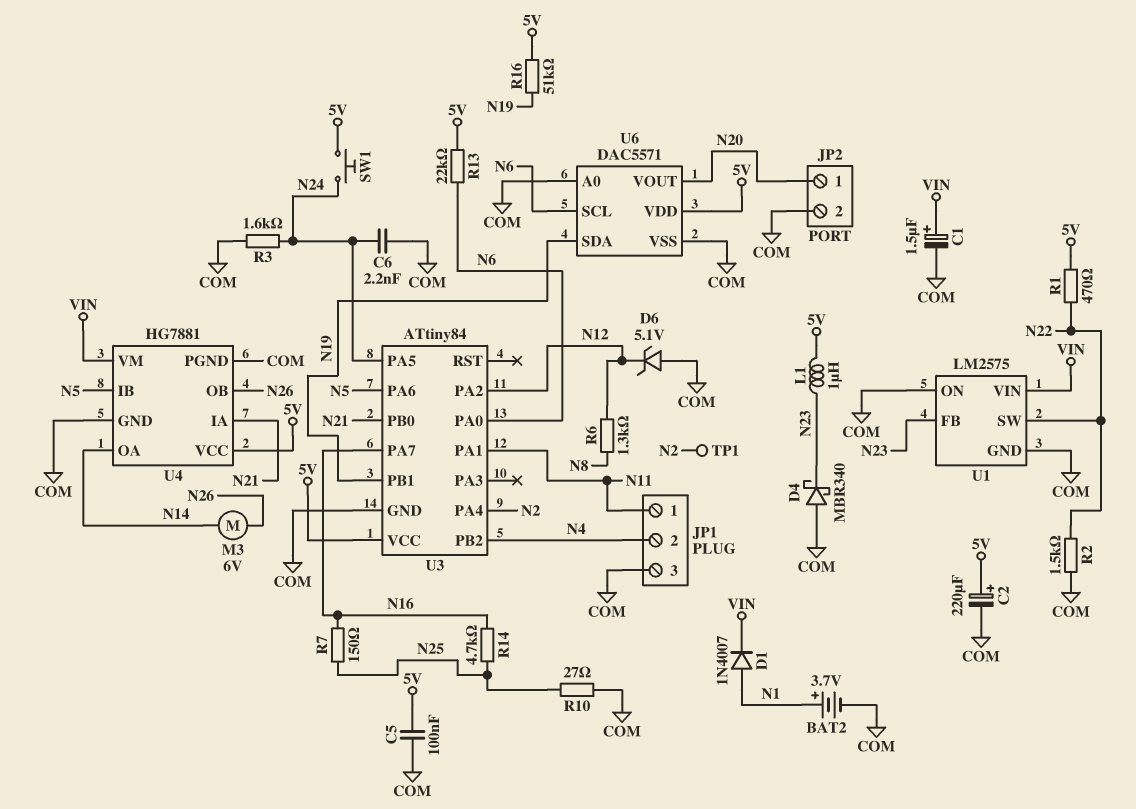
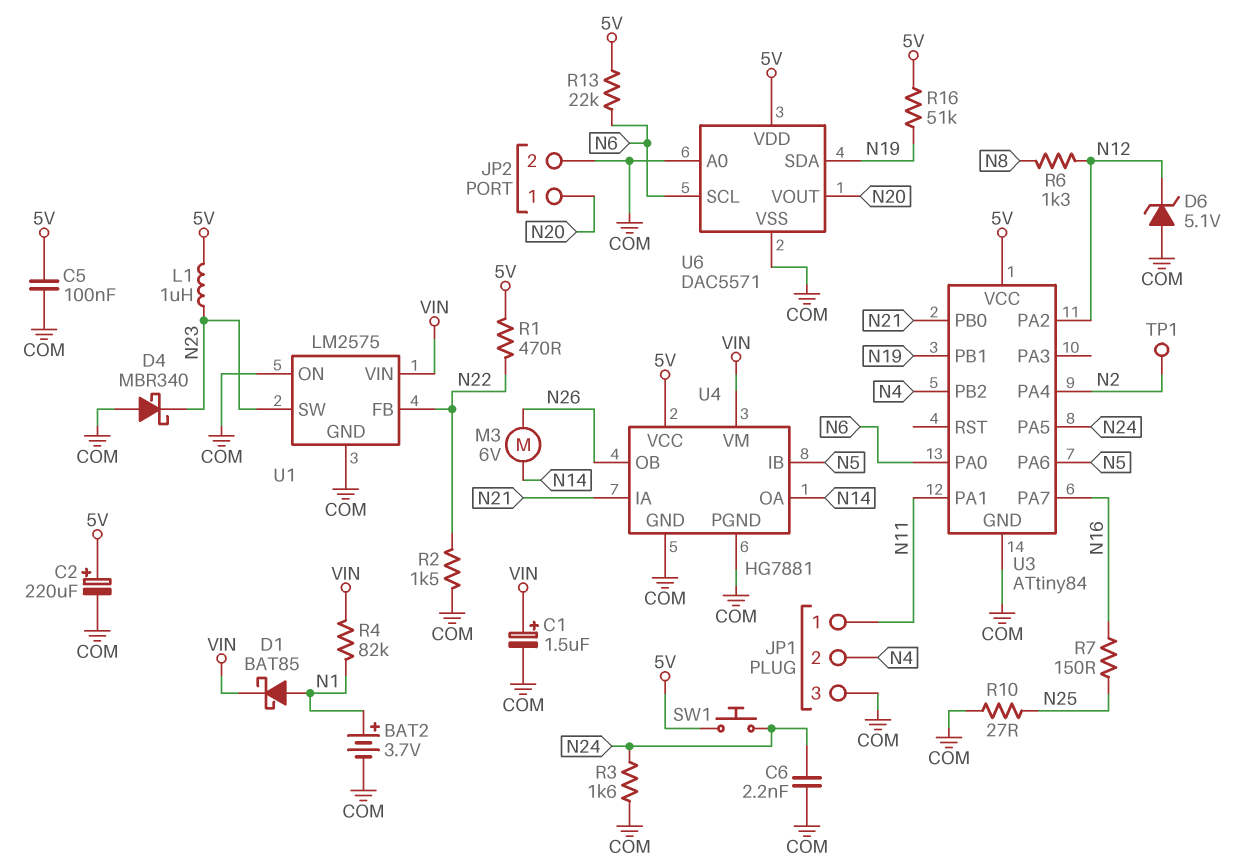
D1: diode 1N4007 (A N1, K VIN) -> schottky BAT85 (A N1, K VIN)
R4: none -> 82k (N1, VIN)
R14: 4.7k (N16, N25) -> none
U1 pin FB: N23 -> N22
U1 pin SW: N22 -> N23

